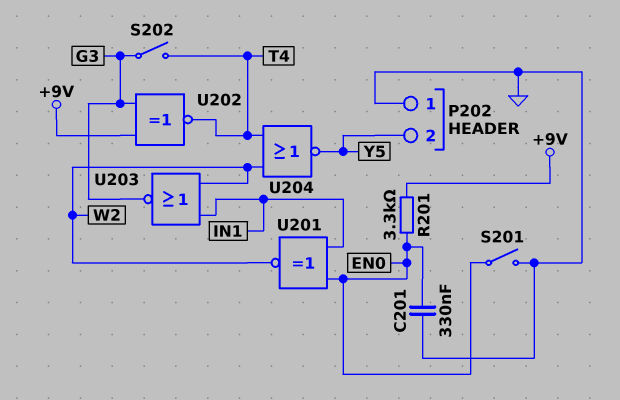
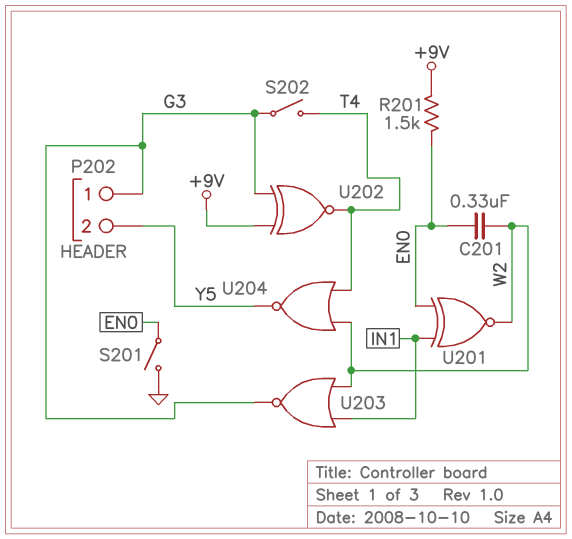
C201: 330nF (EN0, GND) -> 330nF (EN0, W2)
P202 pin 1: GND -> G3
R201: 3.3k (+9V, EN0) -> 1.5k (+9V, EN0)

